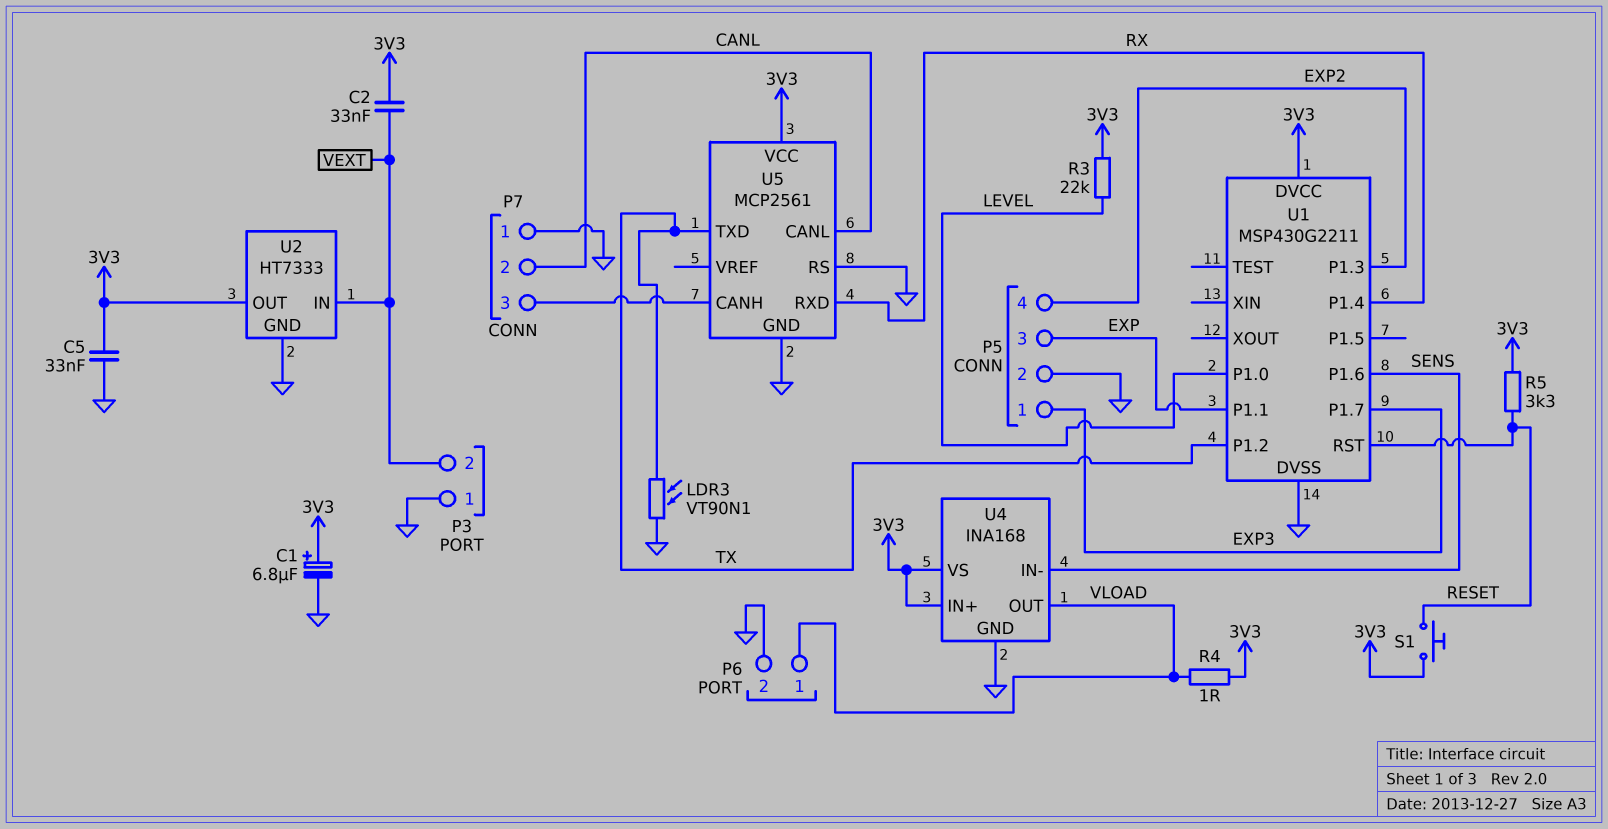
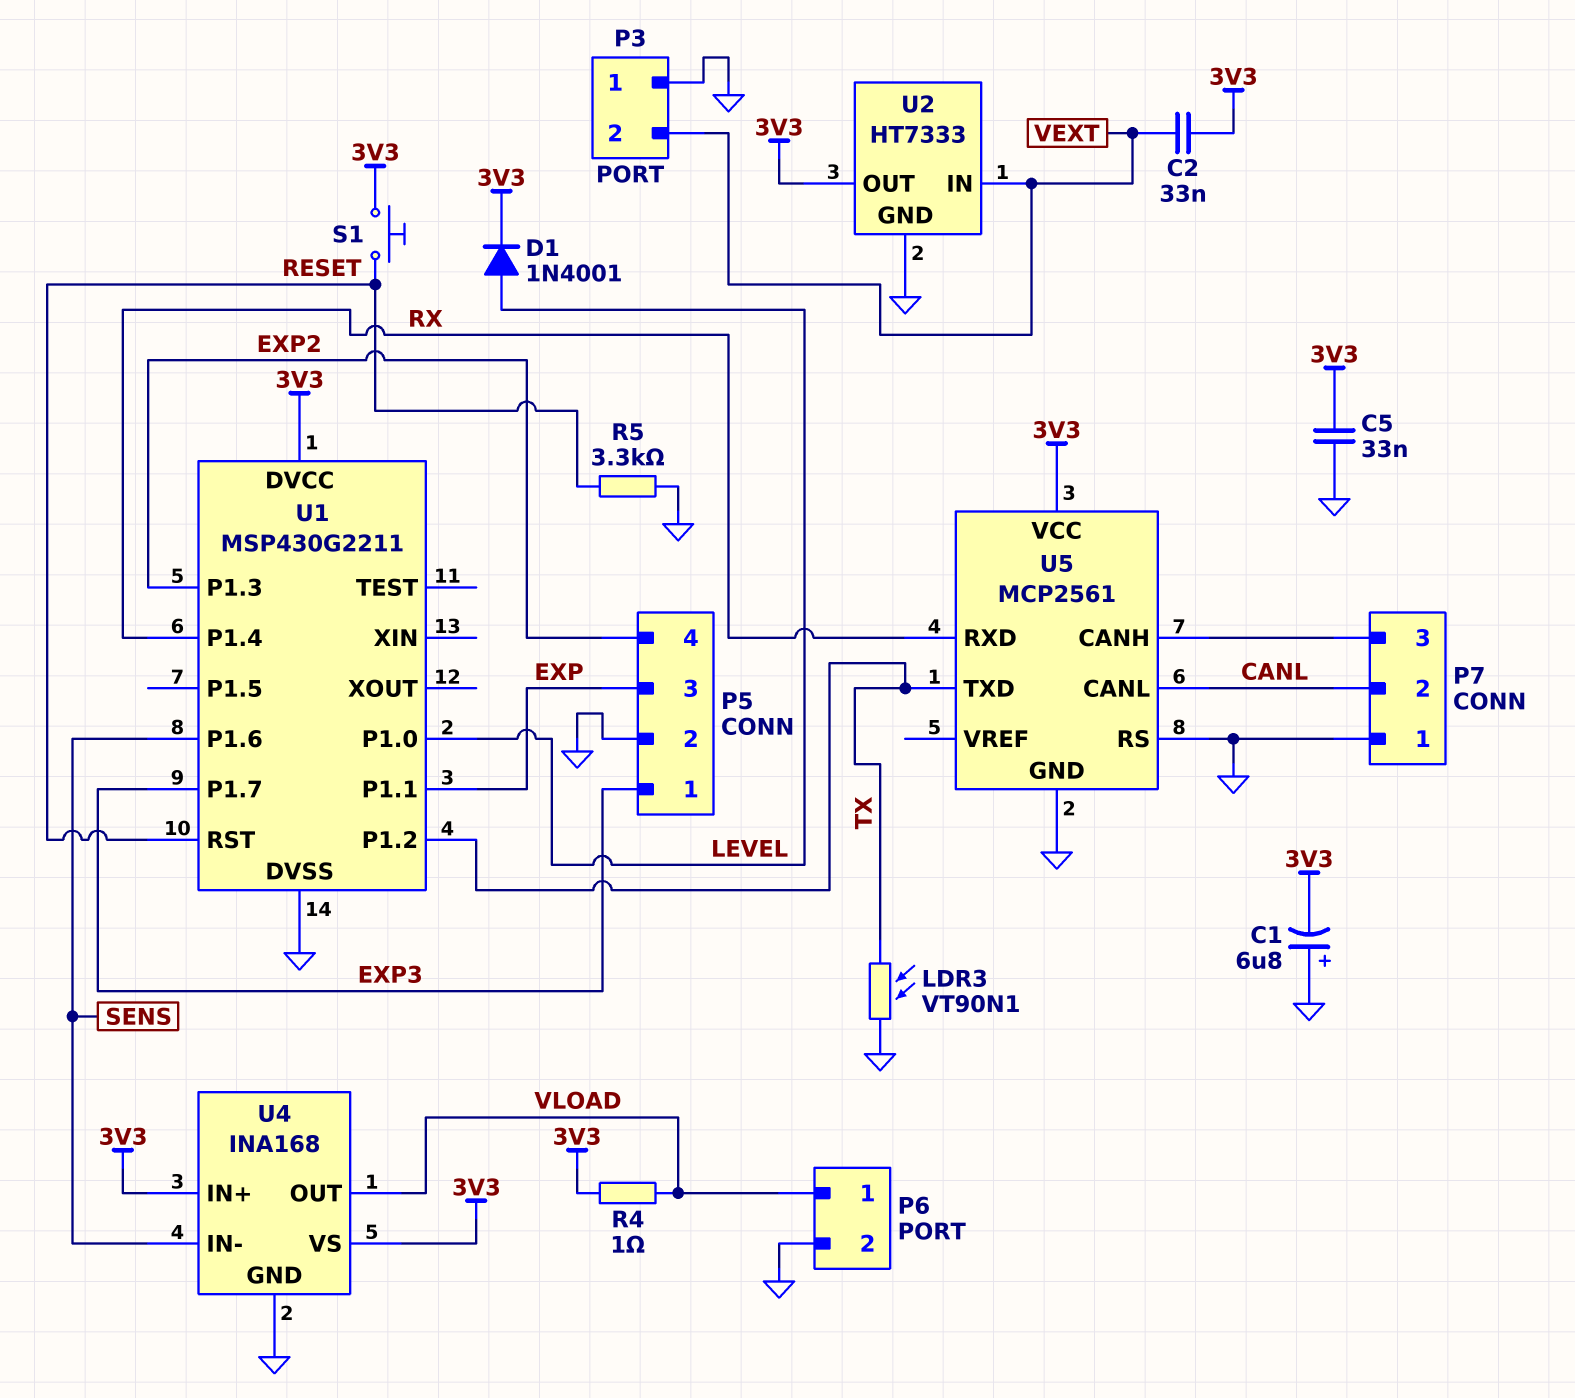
C1: 6.8uF (plus 3V3, minus GND) -> 6.8uF (plus GND, minus 3V3)
D1: none -> diode 1N4001 (A LEVEL, K 3V3)
R3: 22k (3V3, LEVEL) -> none
R5: 3.3k (3V3, RESET) -> 3.3k (GND, RESET)

